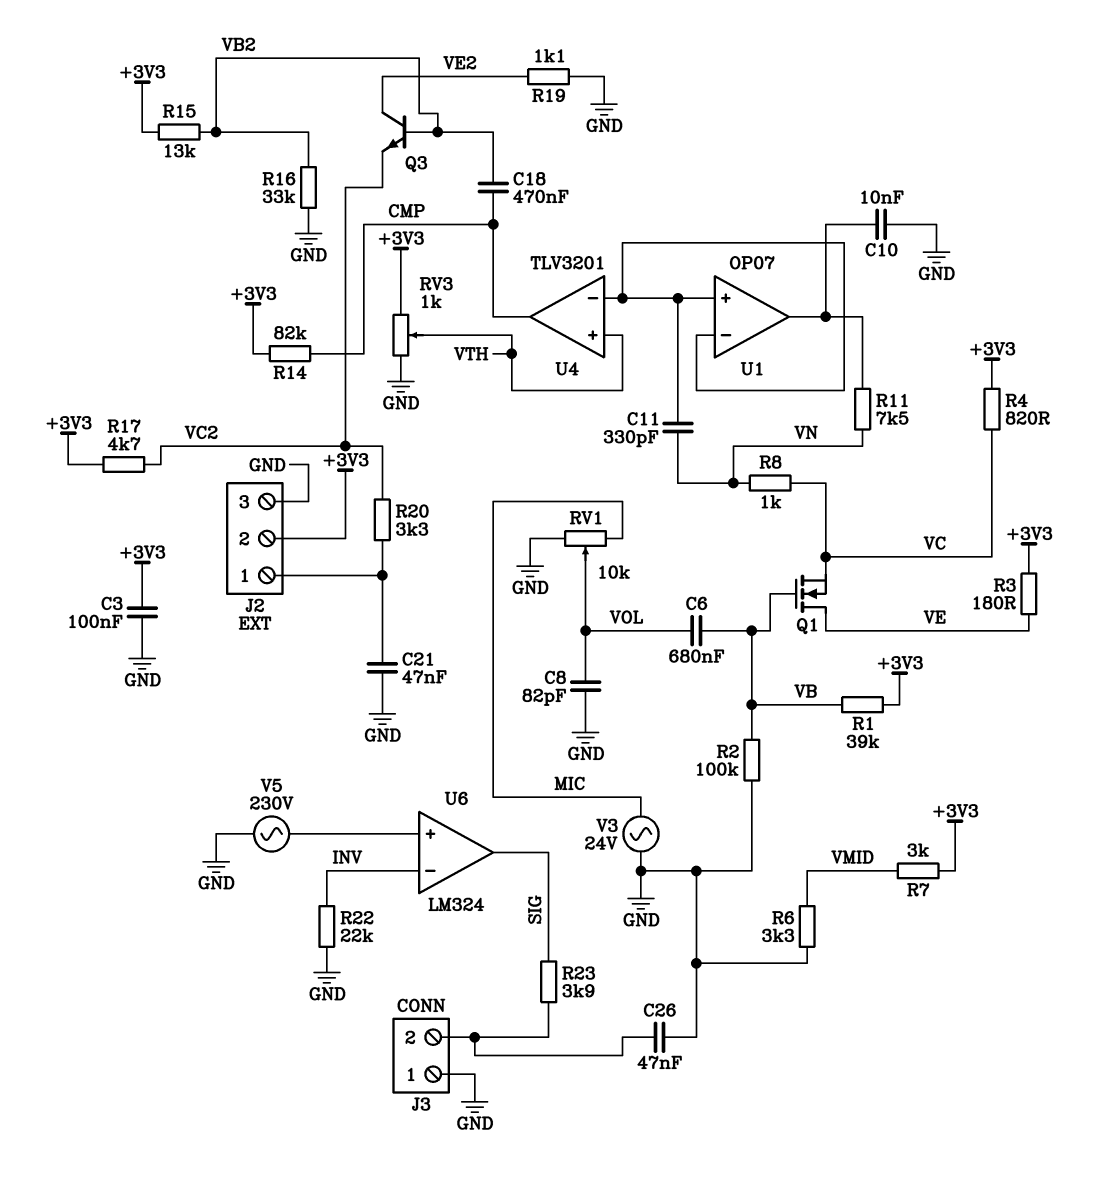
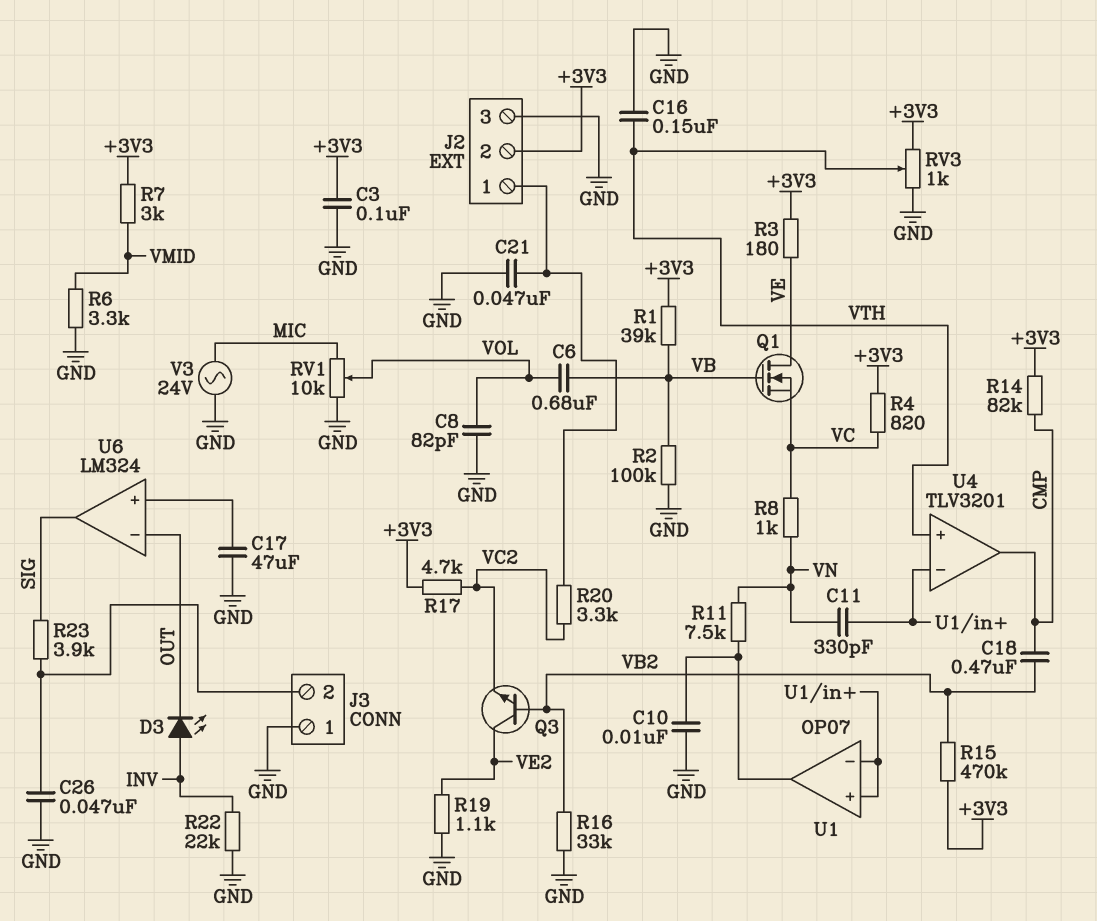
C16: none -> 150nF (GND, VTH)
C17: none -> 47uF (GND, U6/in+)
D3: none -> LED (A INV, K OUT)
R15: 13k (+3V3, VB2) -> 470k (+3V3, VB2)
U6 pin in-: INV -> OUT
V5: AC 230V (GND, U6/in+) -> none

